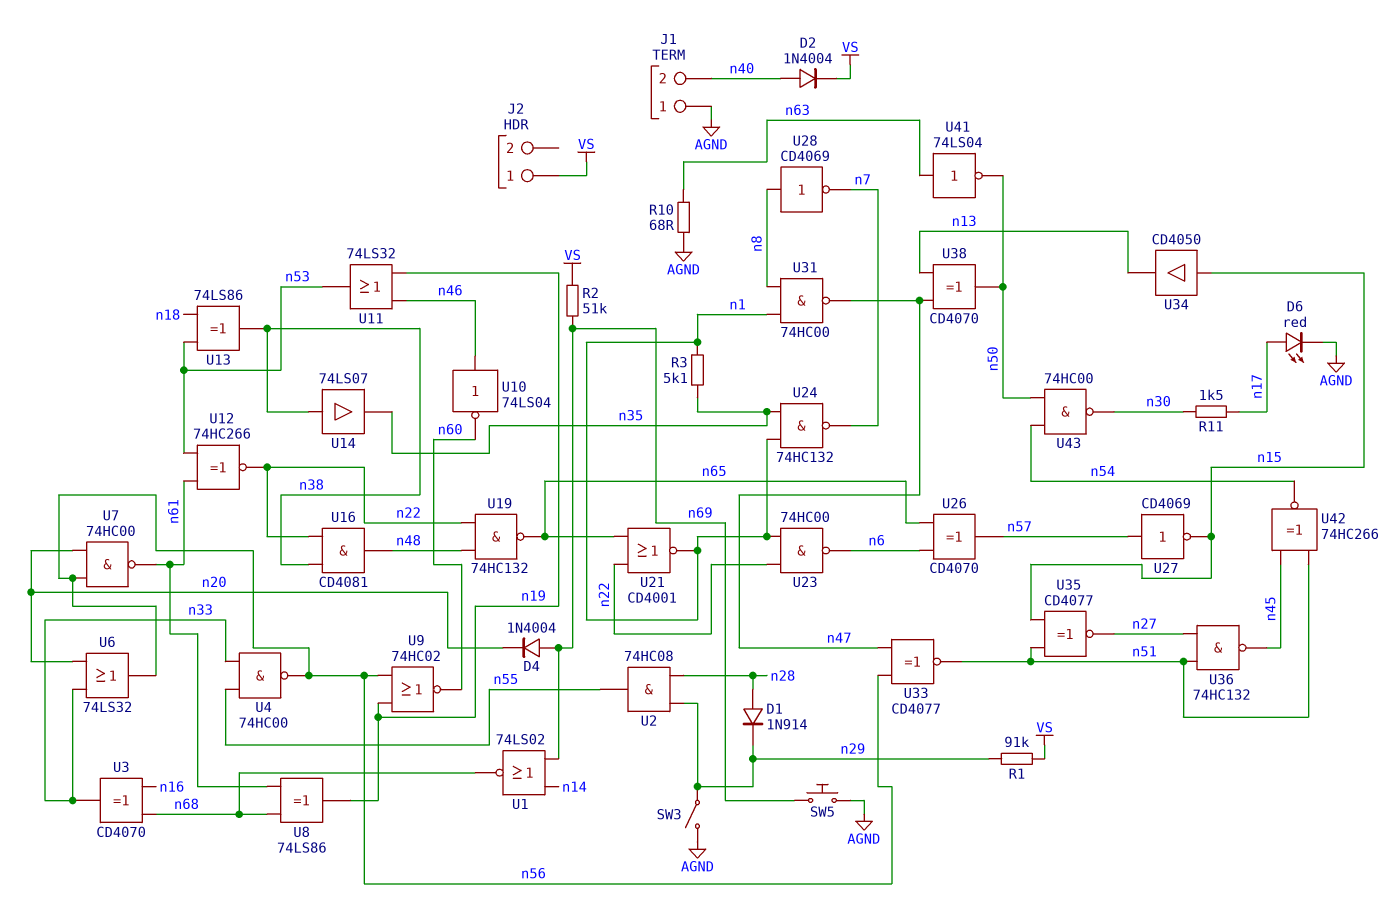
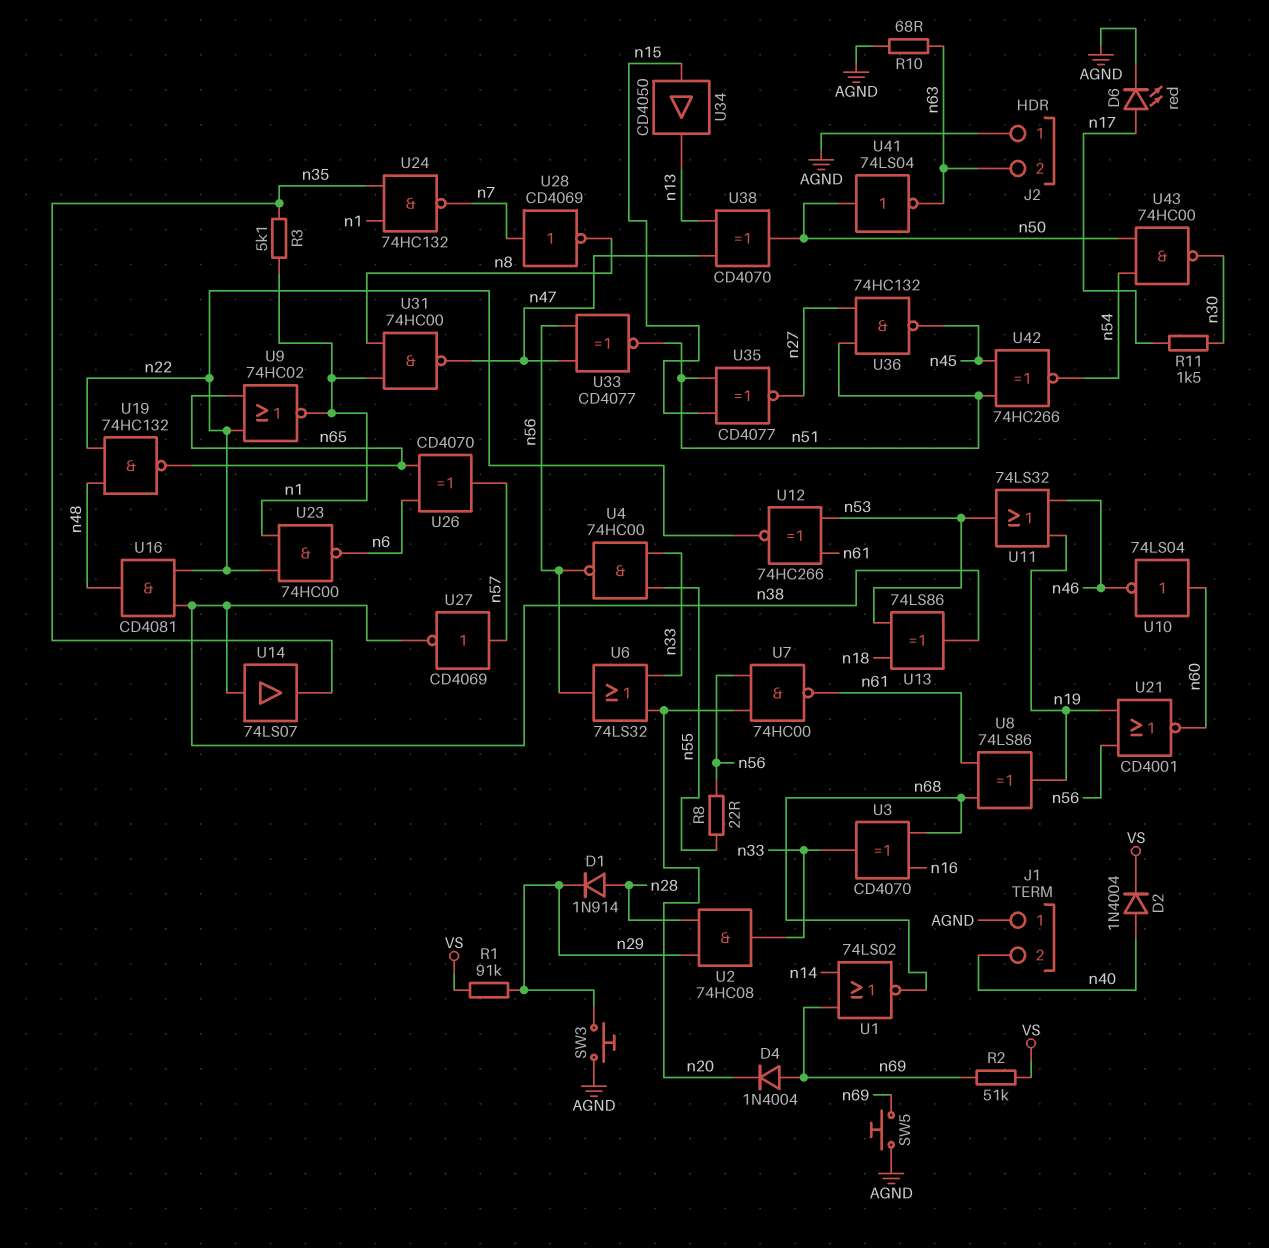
J2 pin 1: VS -> AGND
J2 pin 2: none -> n63
R8: none -> 22 (n55, n56)
SW3: switch (AGND, n29) -> button (AGND, n29)
U2: AND 74HC08 (in n28, in n29, out n55) -> AND 74HC08 (in n28, in n29, out n33)
U9: NOR 74HC02 (in n19, in n56, out n60) -> NOR 74HC02 (in n22, in n65, out n1)
U10: NOT 74LS04 (in n46, out n60) -> NOT 74LS04 (in n60, out n46)
U21: NOR CD4001 (in n22, in n65, out n1) -> NOR CD4001 (in n19, in n56, out n60)
U27: NOT CD4069 (in n57, out n15) -> NOT CD4069 (in n57, out n38)
U28: NOT CD4069 (in n8, out n7) -> NOT CD4069 (in n7, out n8)
U41: NOT 74LS04 (in n63, out n50) -> NOT 74LS04 (in n50, out n63)

